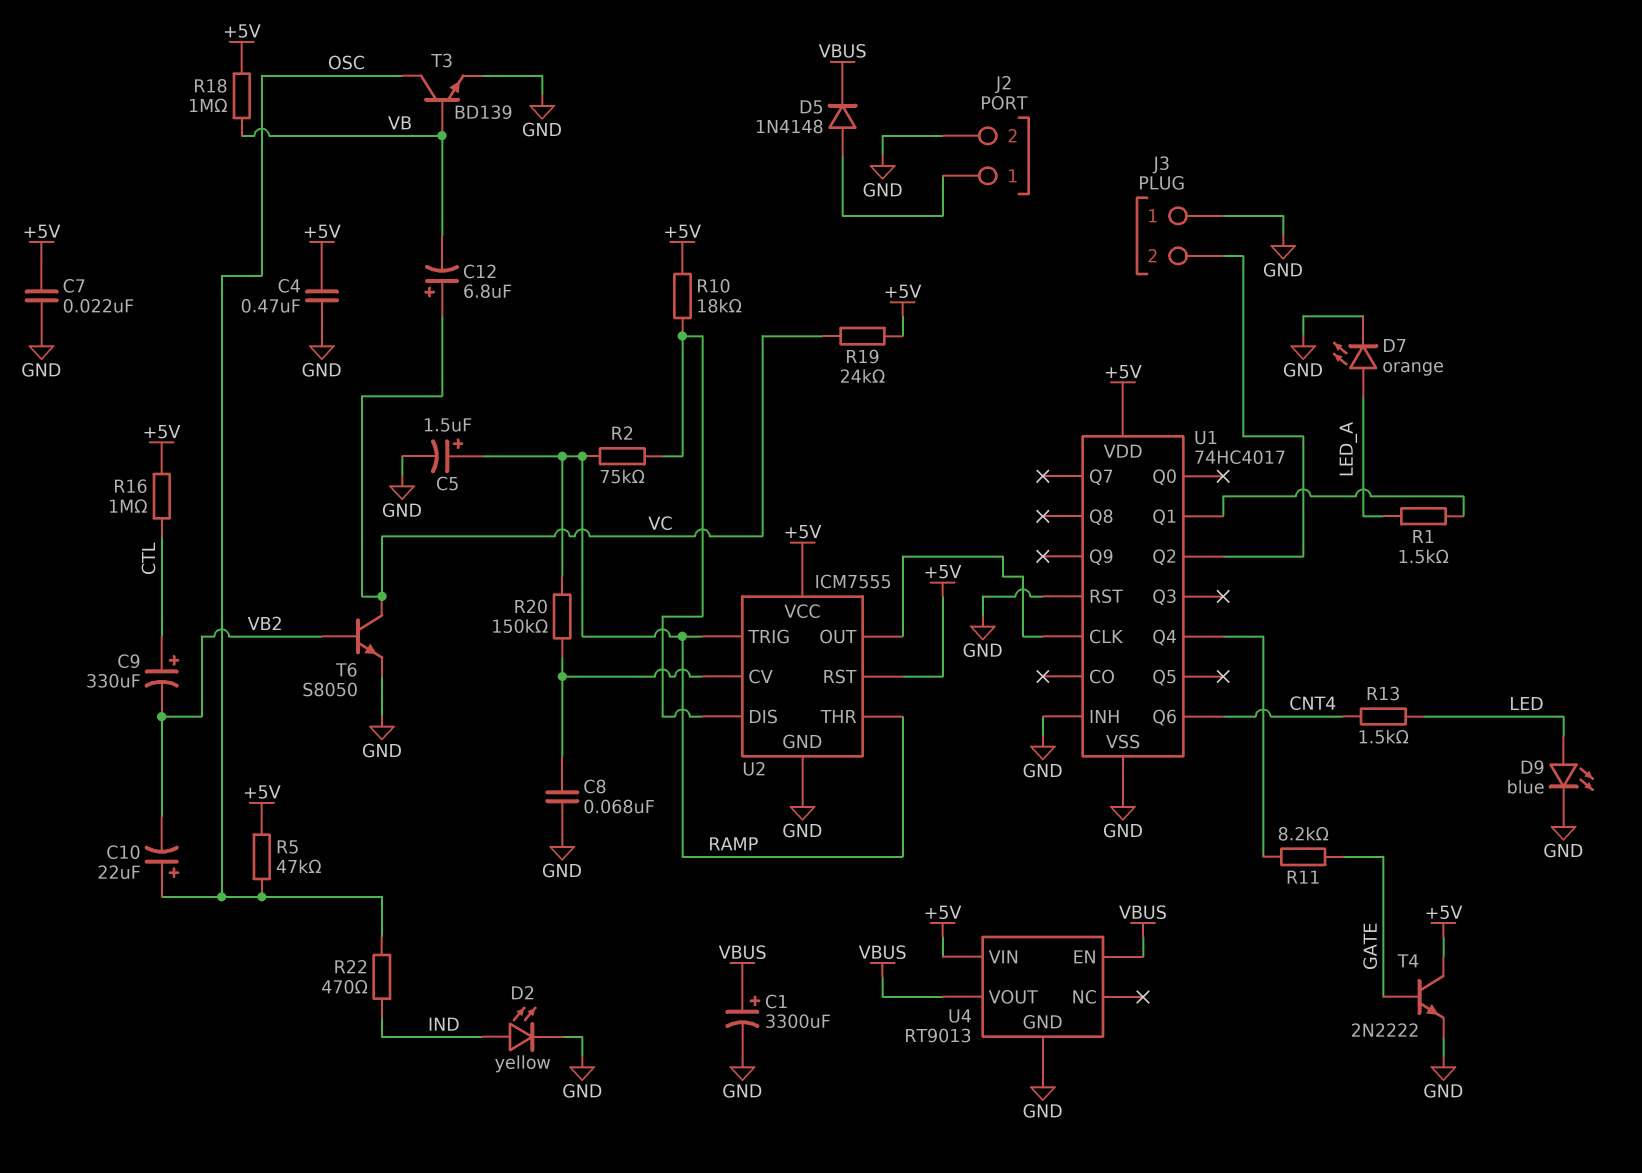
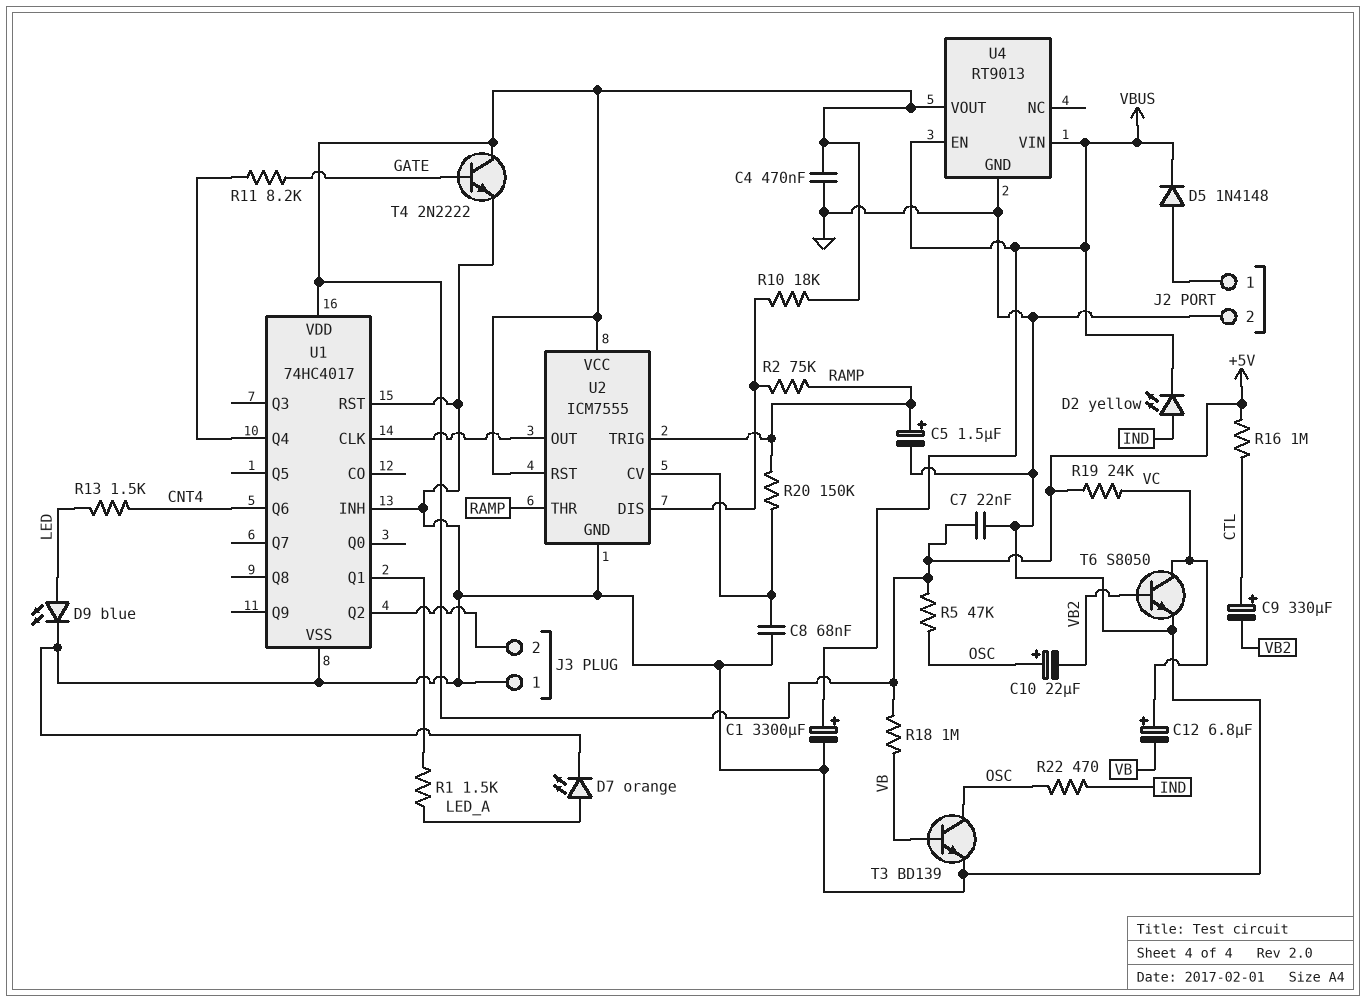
D2: LED yellow (A IND, K GND) -> LED yellow (A IND, K VBUS)
U4 pin VIN: +5V -> VBUS
U4 pin VOUT: VBUS -> +5V

